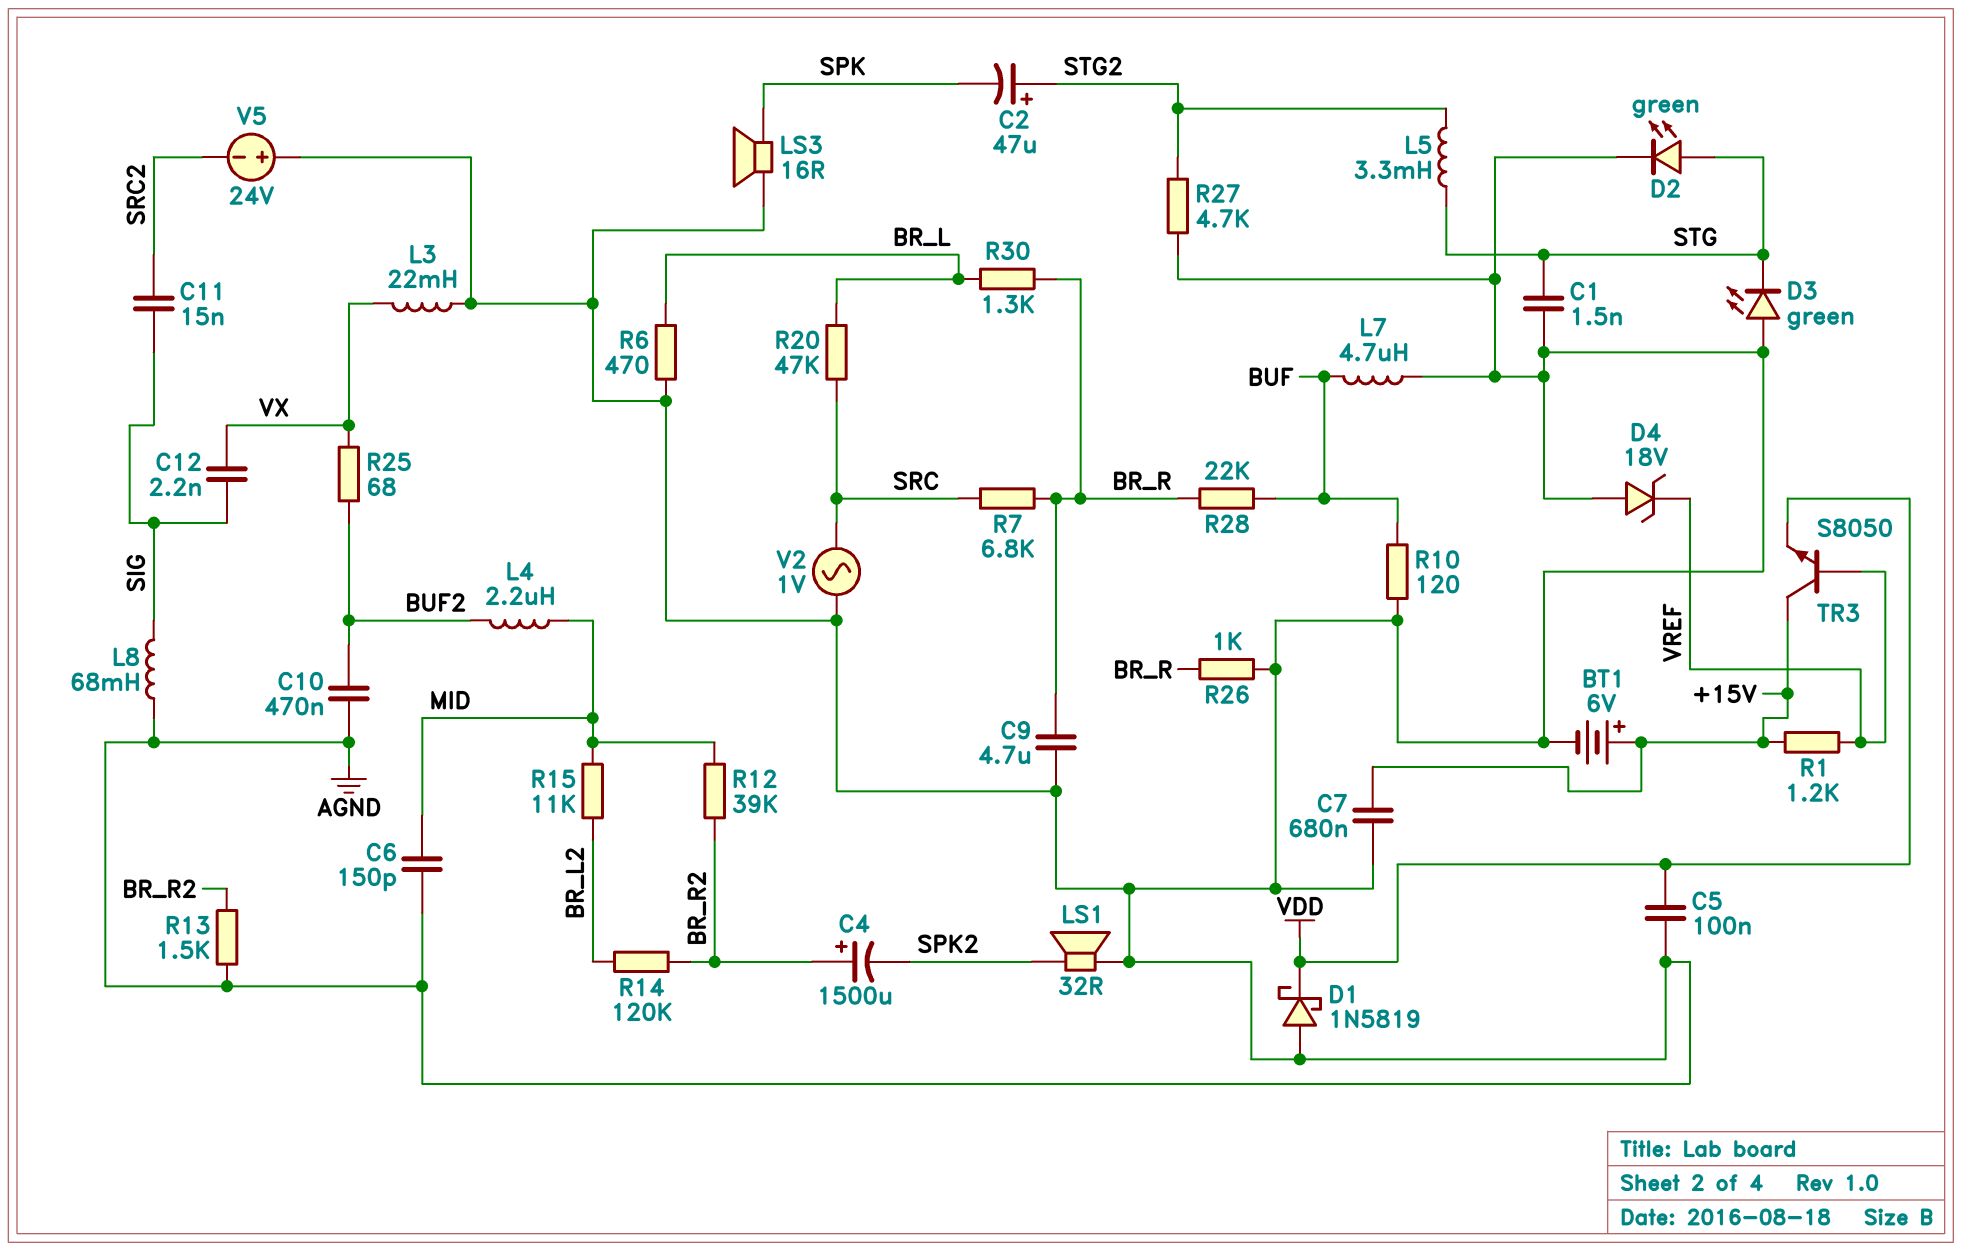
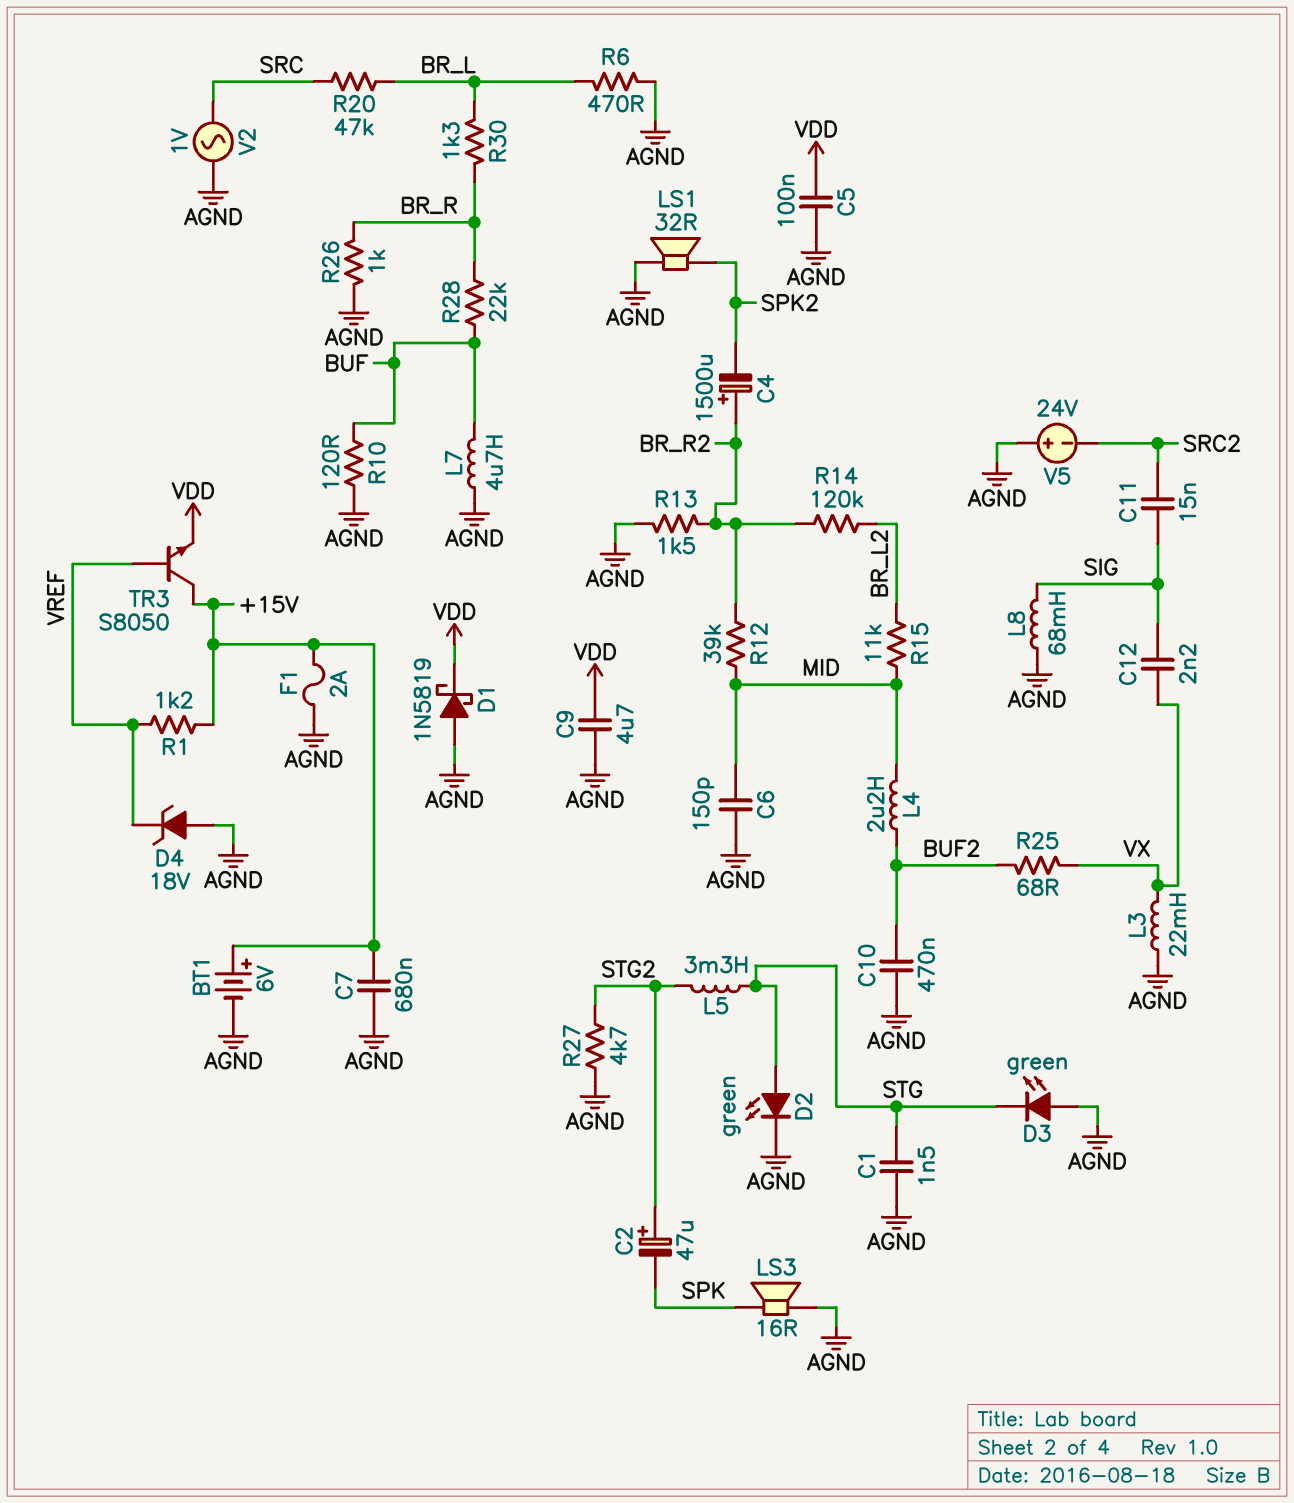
C9: 4.7uF (AGND, BR_R) -> 4.7uF (AGND, VDD)
F1: none -> 2A (+15V, AGND)
R7: 6.8k (BR_R, SRC) -> none

